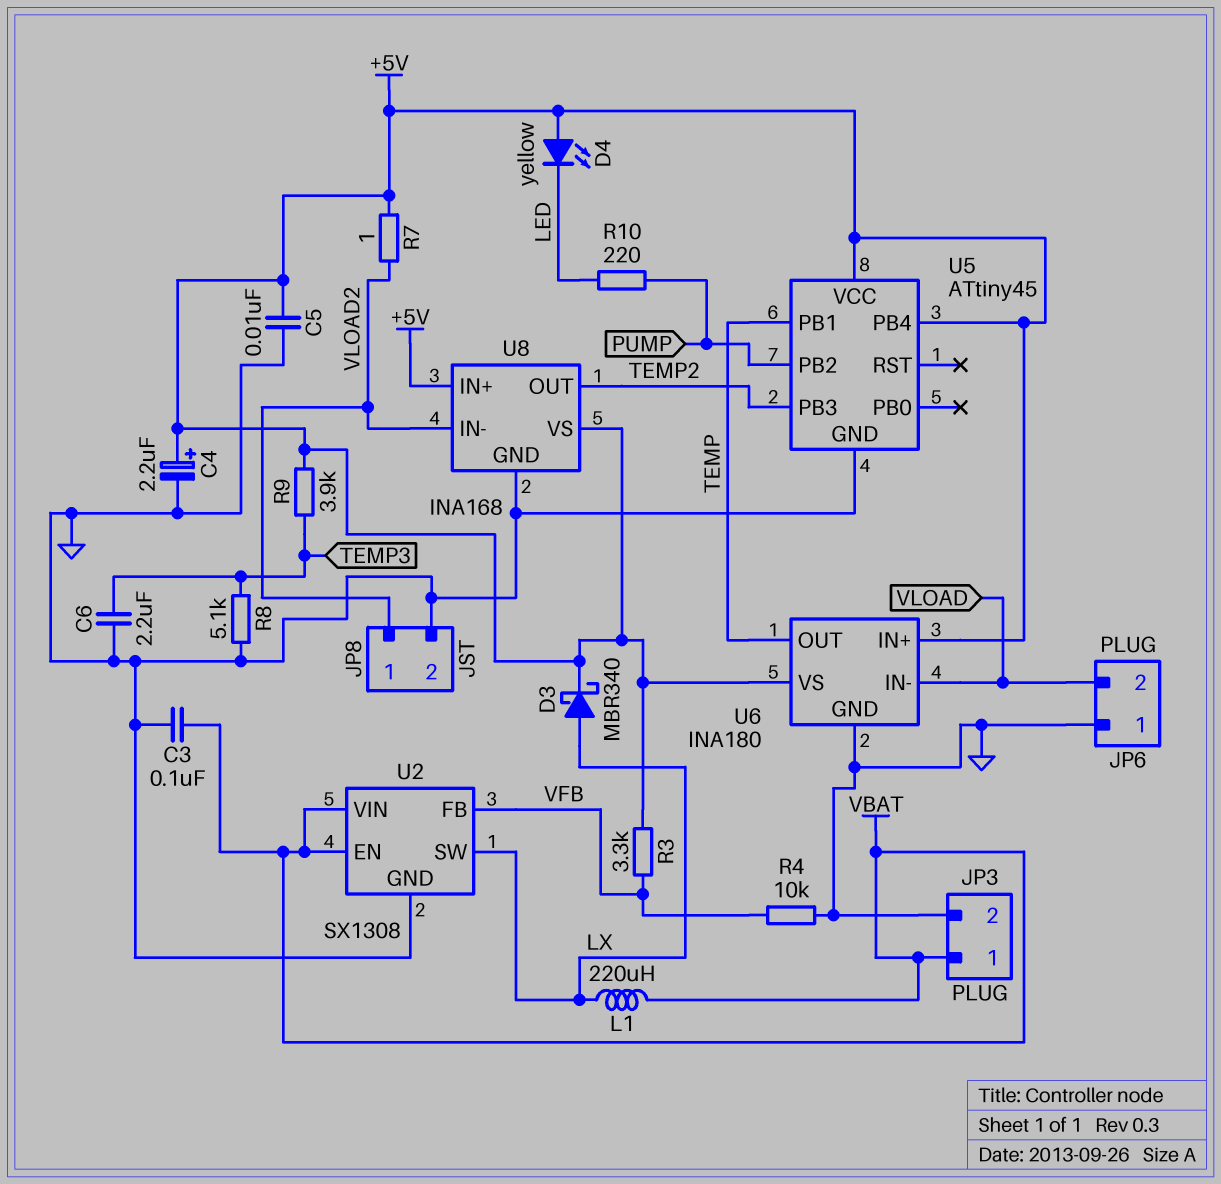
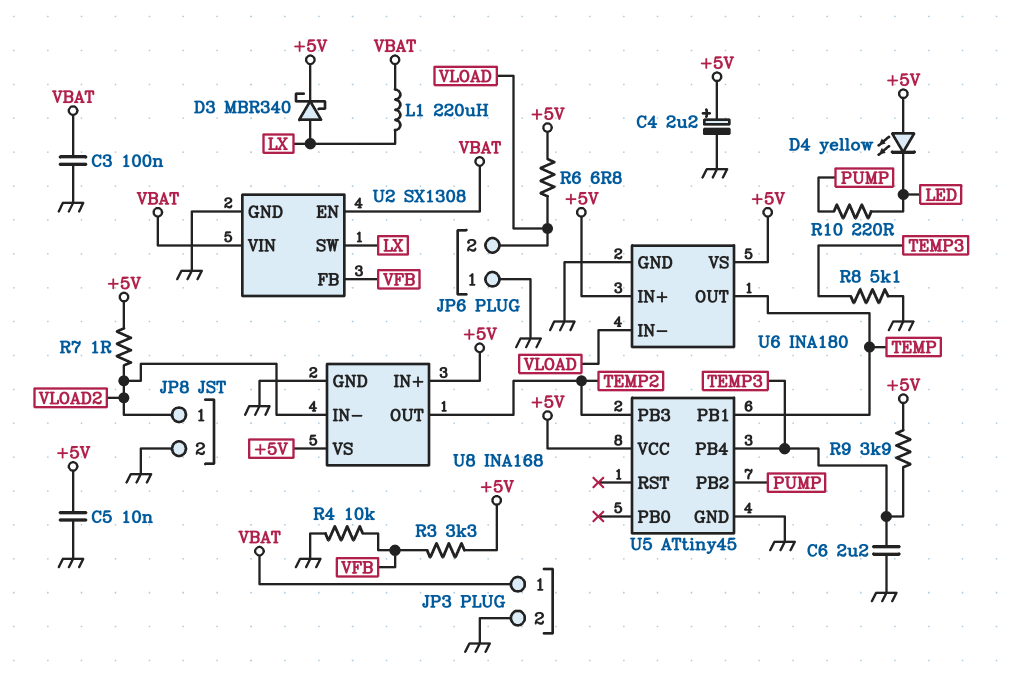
R6: none -> 6.8 (+5V, VLOAD)
U5 pin PB4: +5V -> TEMP3

